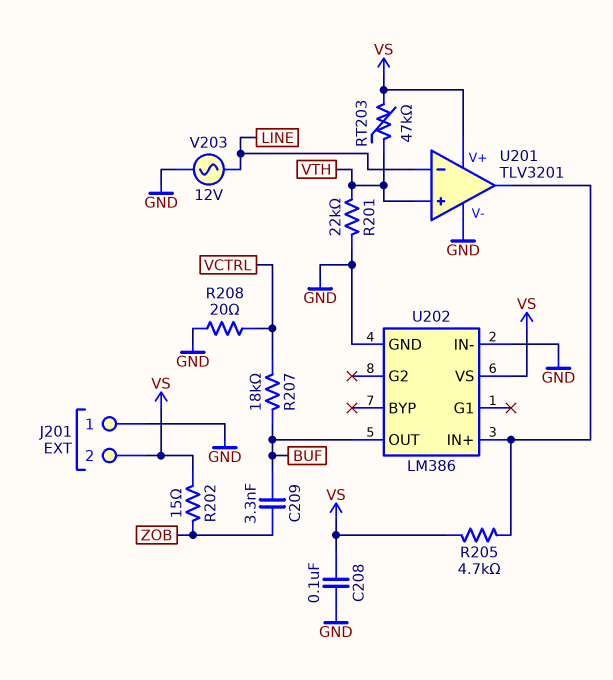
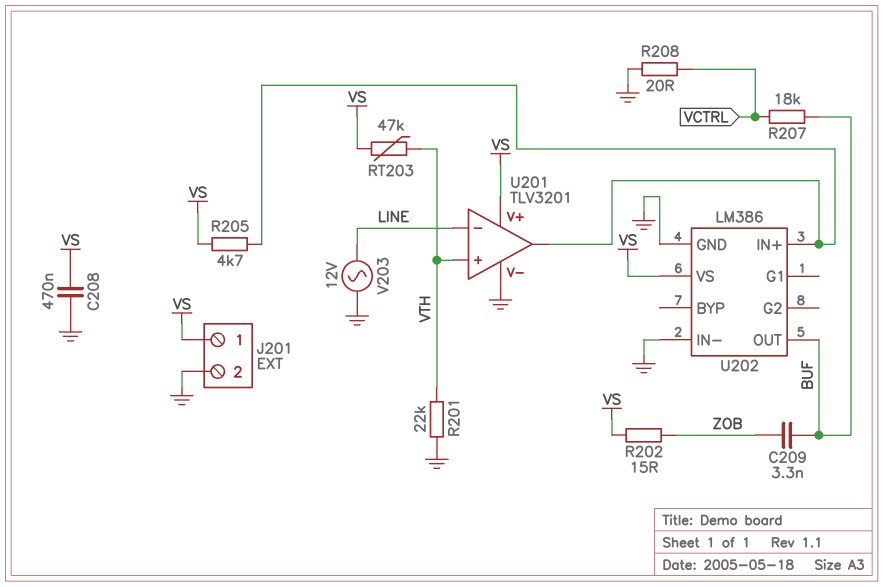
C208: 100nF (GND, VS) -> 470nF (GND, VS)
J201 pin 1: GND -> VS
J201 pin 2: VS -> GND

